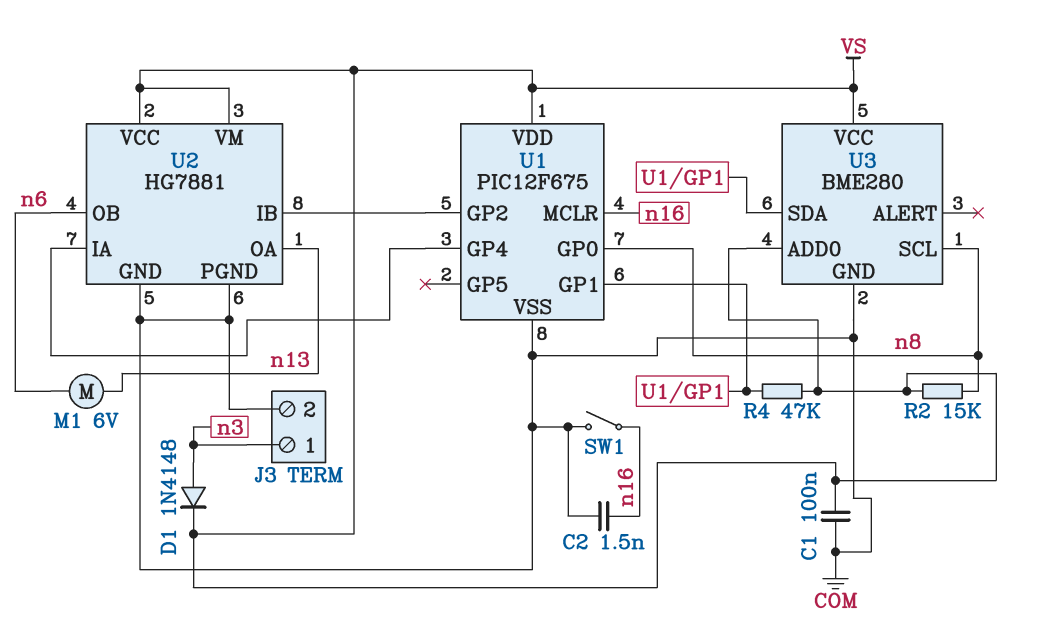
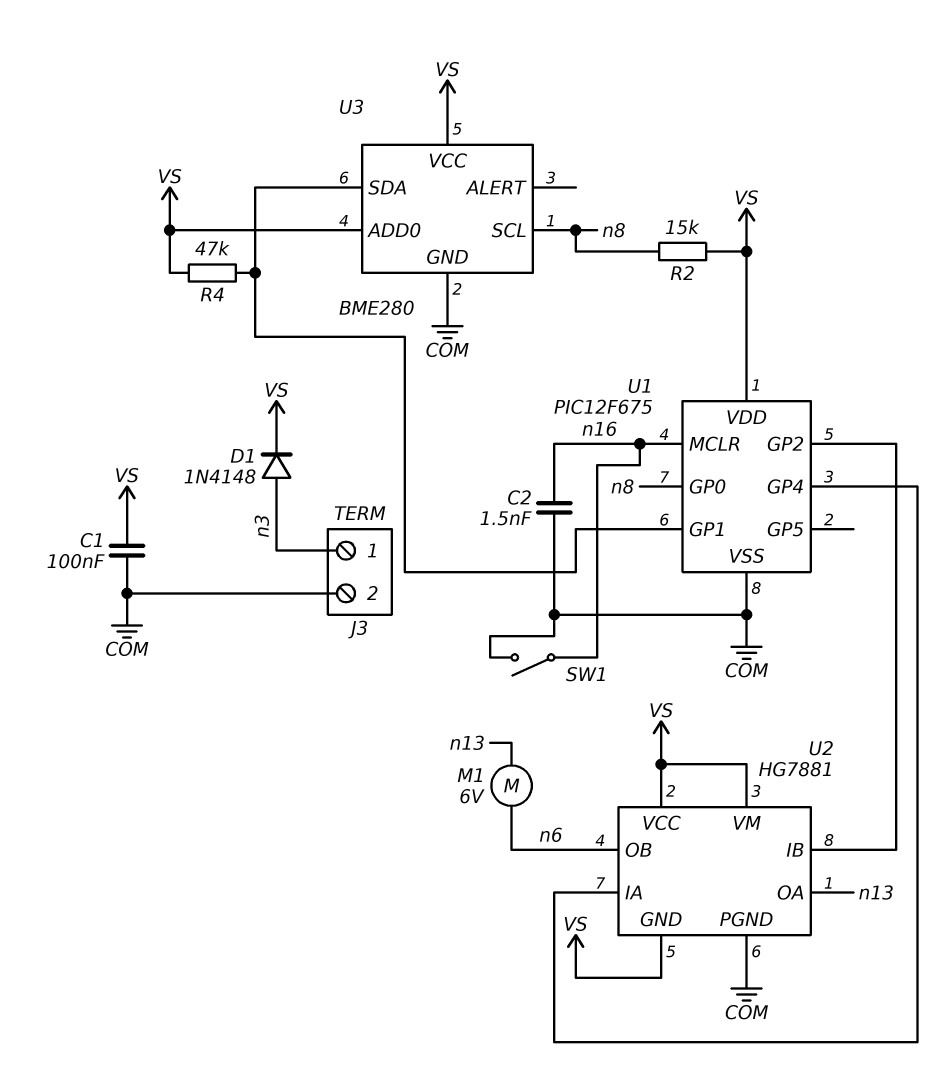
U2 pin GND: COM -> VS

